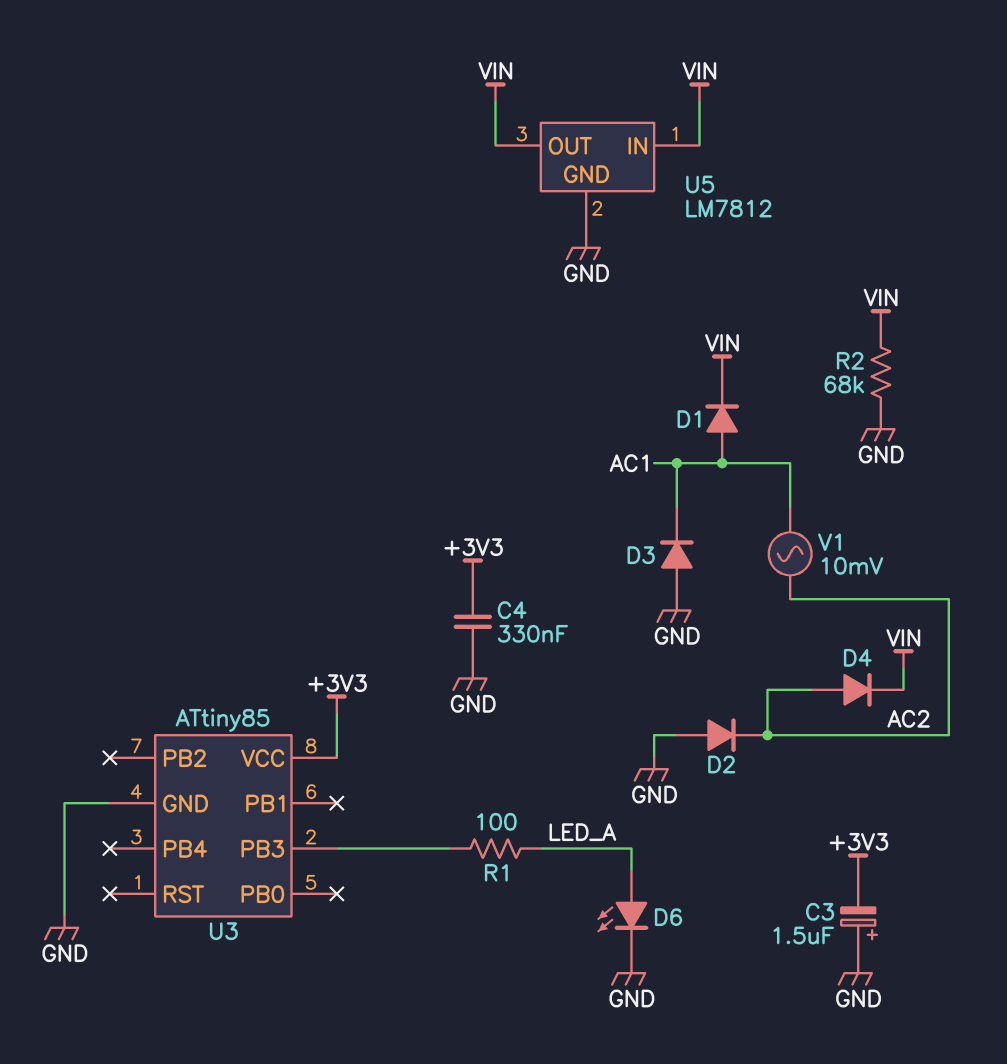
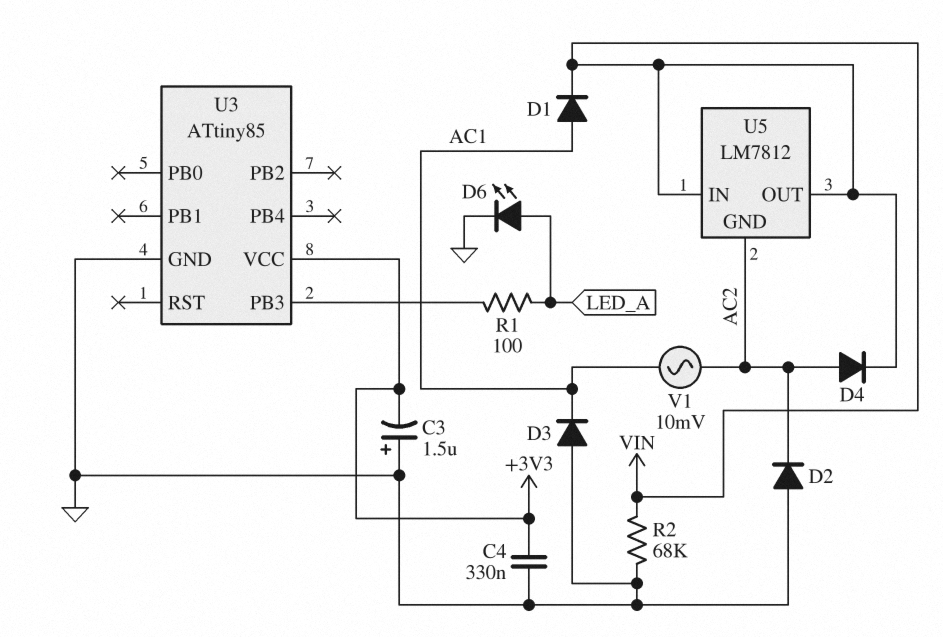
U5 pin GND: GND -> AC2

